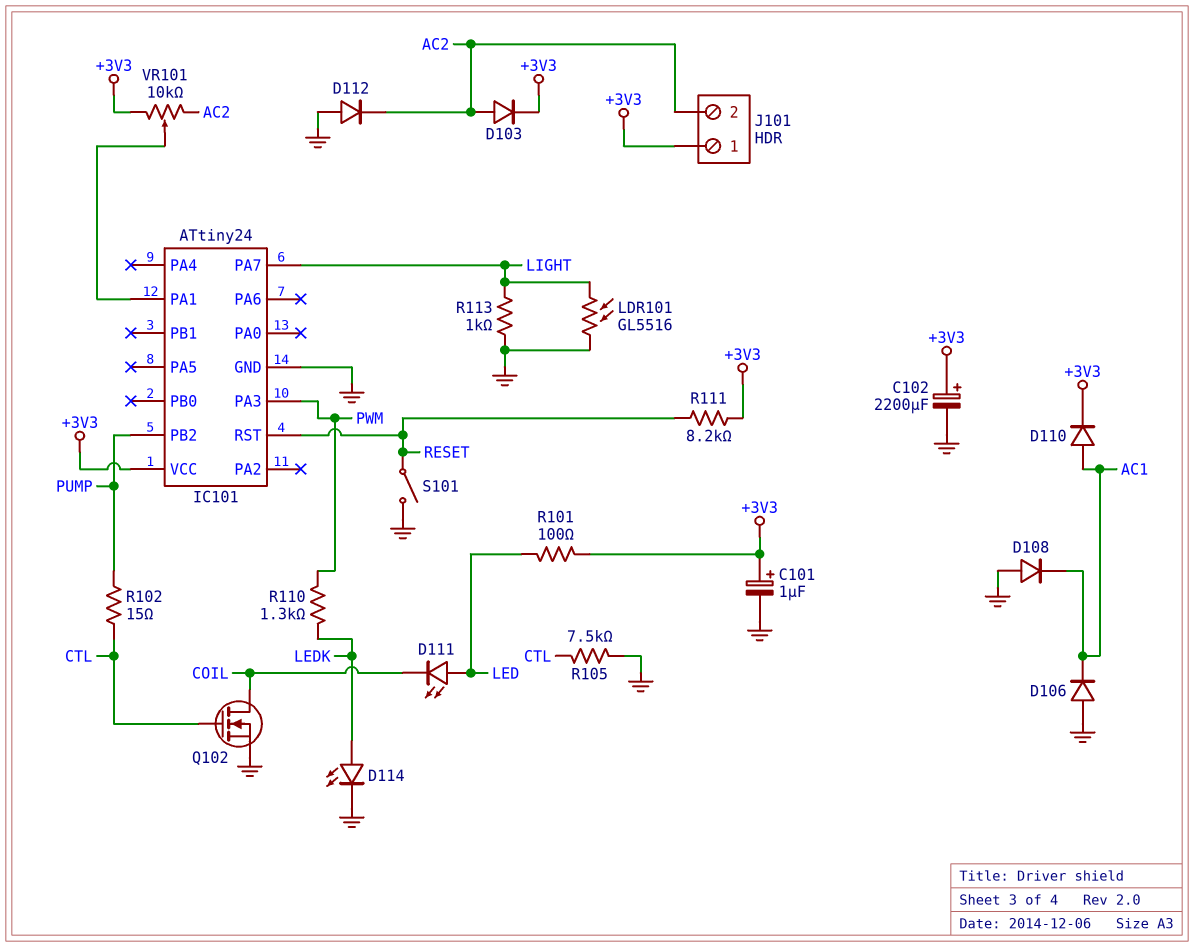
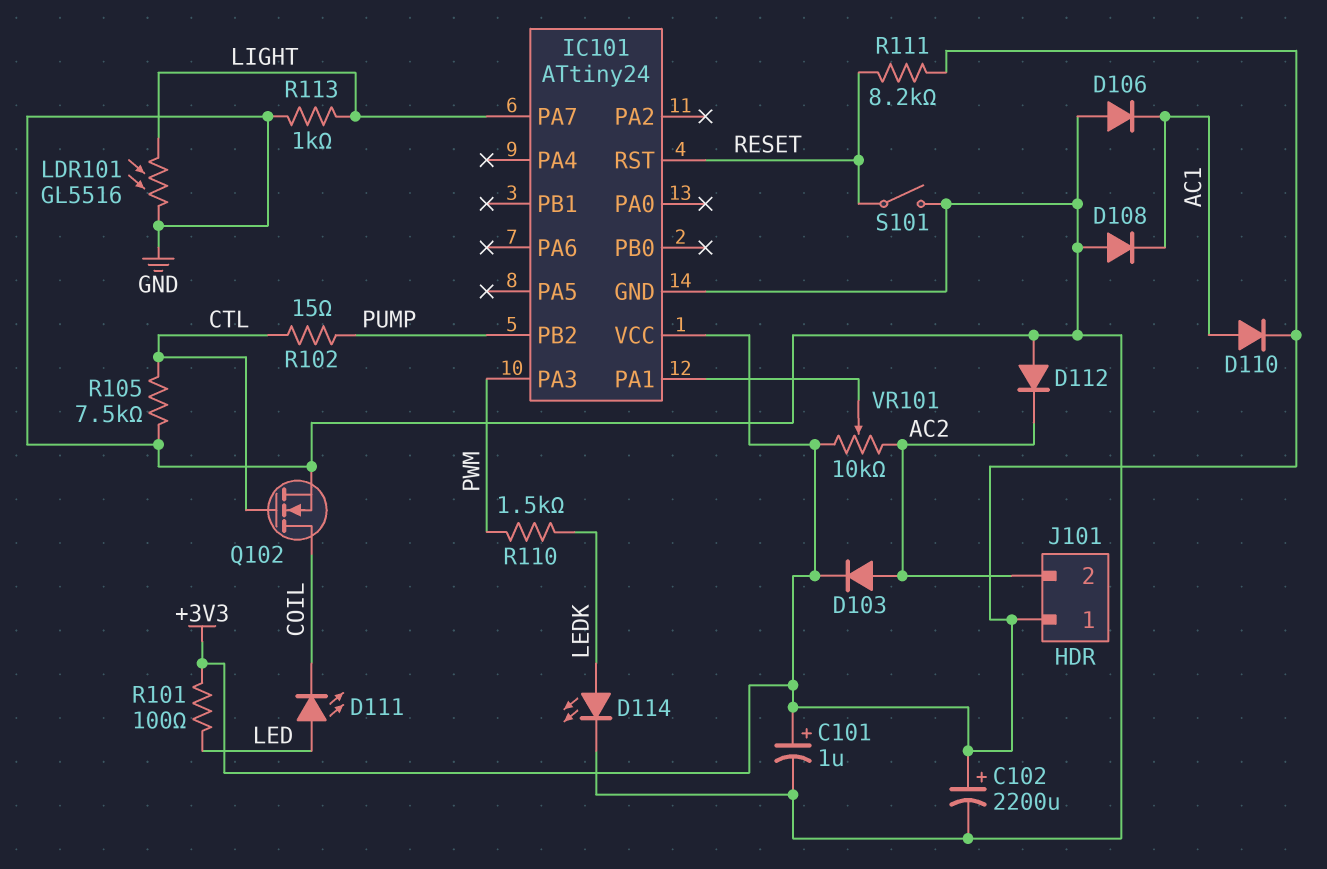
R110: 1.3k (LEDK, PWM) -> 1.5k (LEDK, PWM)

